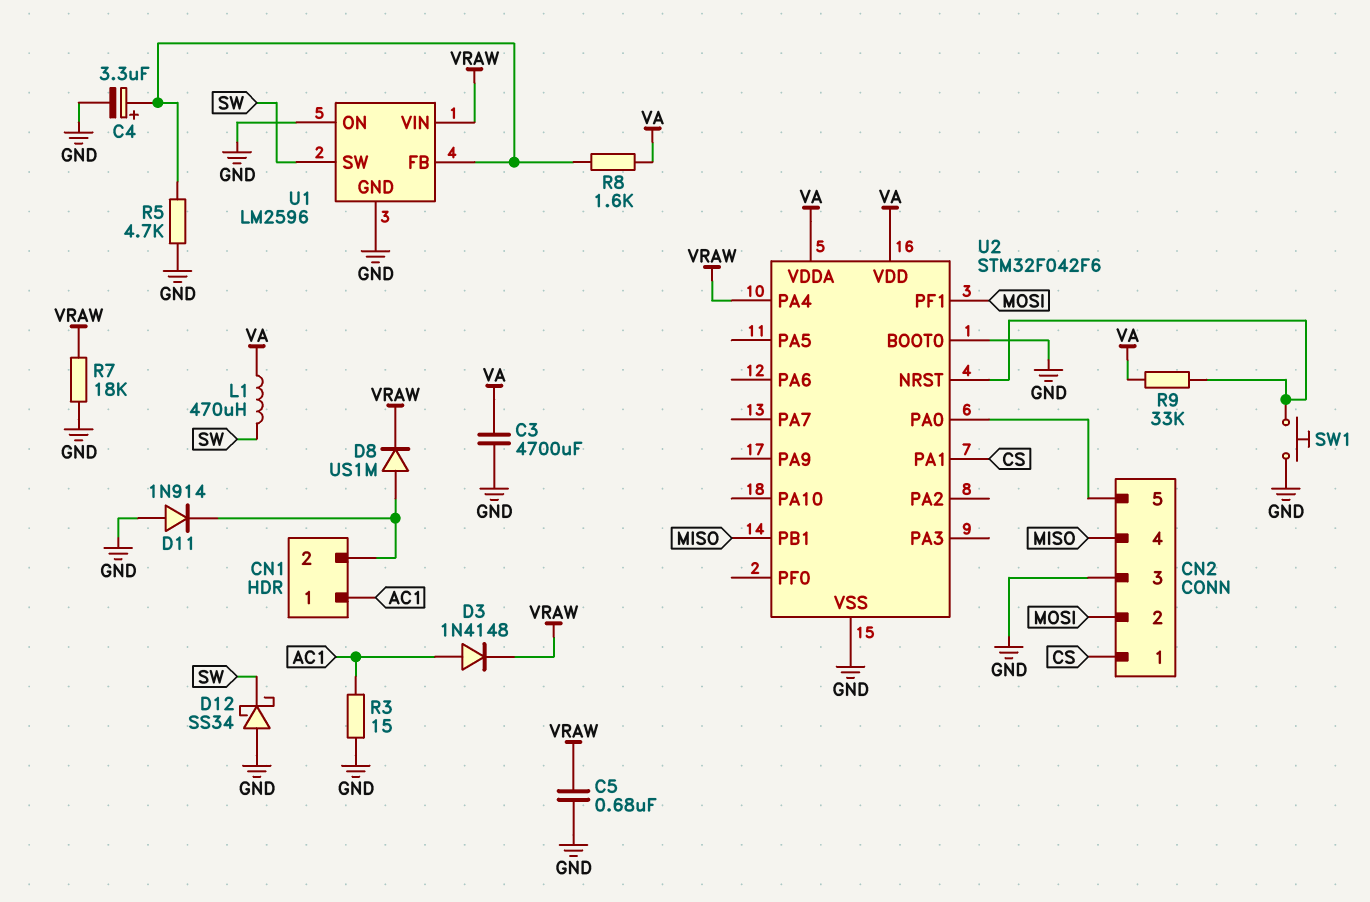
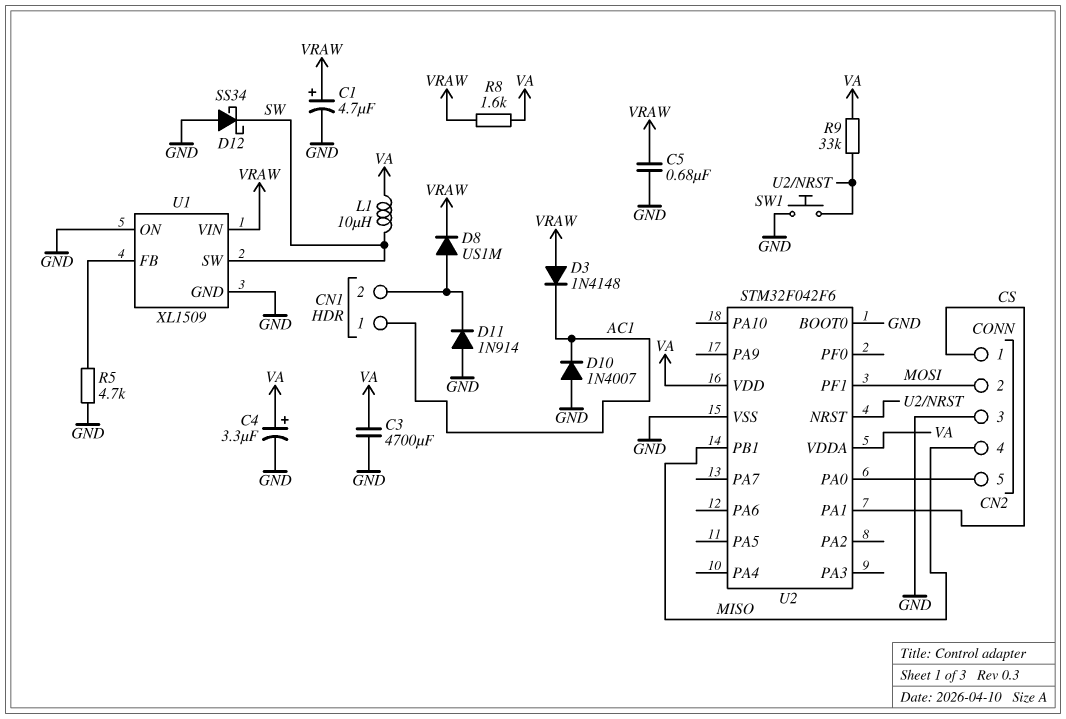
C1: none -> 4.7uF (plus VRAW, minus GND)
C4: 3.3uF (plus U1/FB, minus GND) -> 3.3uF (plus VA, minus GND)
D3: diode 1N4148 (A AC1, K VRAW) -> diode 1N4148 (A VRAW, K AC1)
D10: none -> diode 1N4007 (A GND, K AC1)
L1: 470uH (SW, VA) -> 10uH (SW, VA)
R3: 15 (AC1, GND) -> none
R7: 18k (GND, VRAW) -> none
R8: 1.6k (U1/FB, VA) -> 1.6k (VA, VRAW)
U1: LM2596 -> XL1509
U2 pin PA4: VRAW -> none

